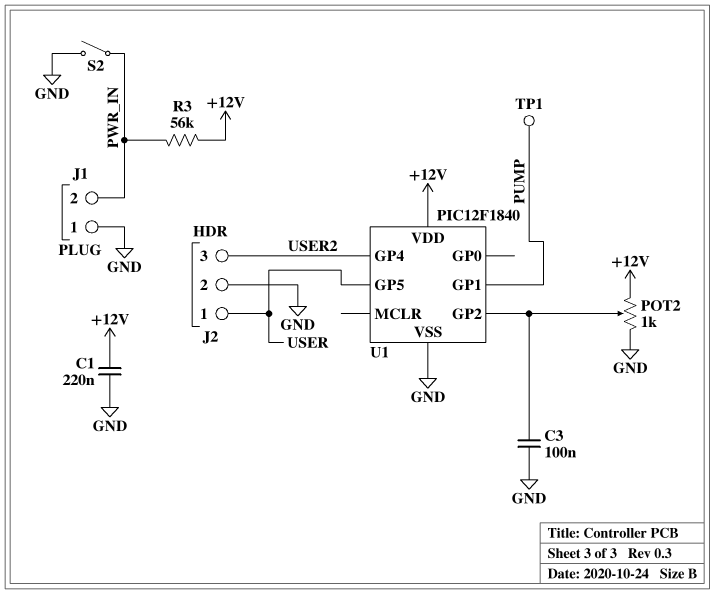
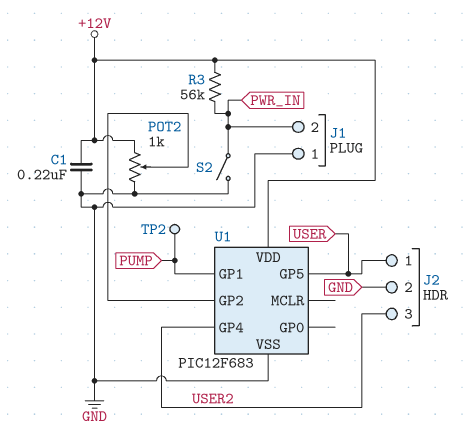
C3: 100nF (GND, U1/GP2) -> none
TP1: test point (PUMP) -> none
TP2: none -> test point (PUMP)
U1: PIC12F1840 -> PIC12F683

